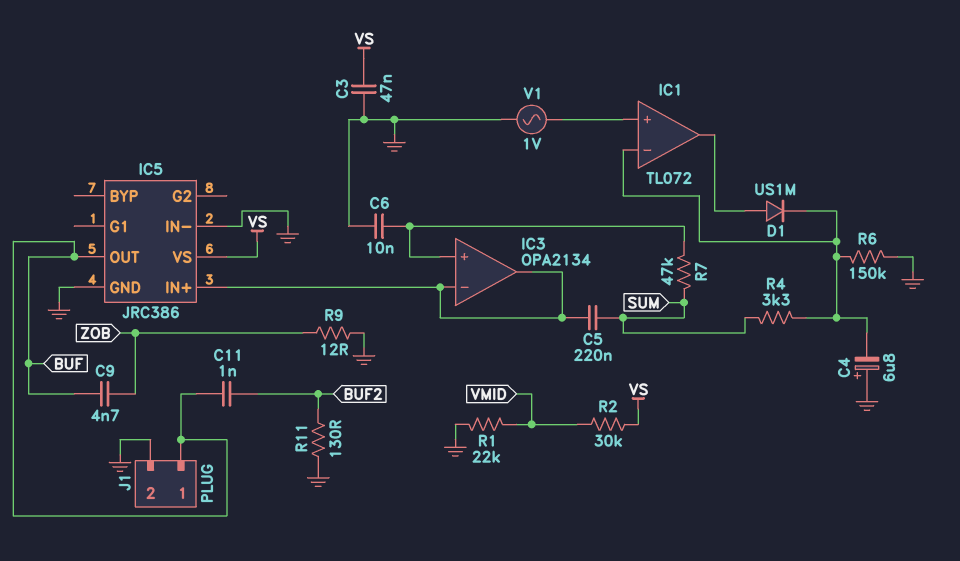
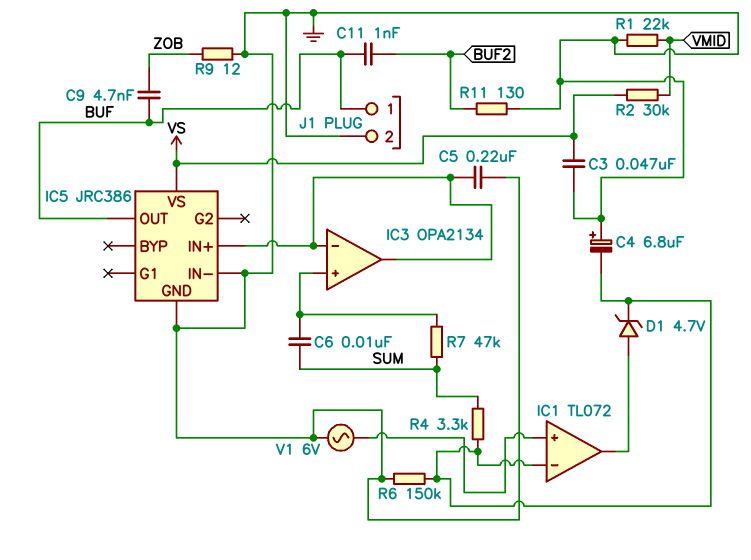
C5: 220nF (IC3/in-, SUM) -> 220nF (GND, IC3/in-)
C6: 10nF (GND, IC3/in+) -> 10nF (IC3/in+, SUM)
D1: diode US1M (A IC1/out, K IC1/in-) -> zener 4.7V (A IC1/out, K IC1/in-)
V1: AC 1V (GND, IC1/in+) -> AC 6V (GND, IC1/in+)

